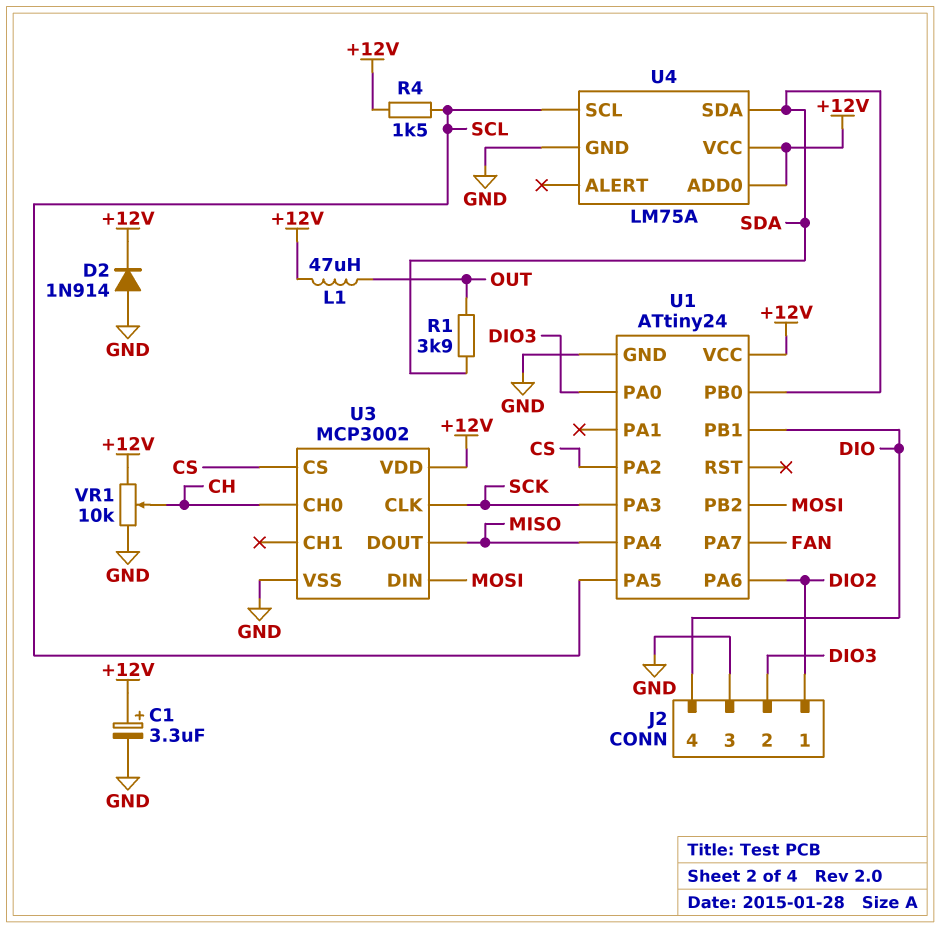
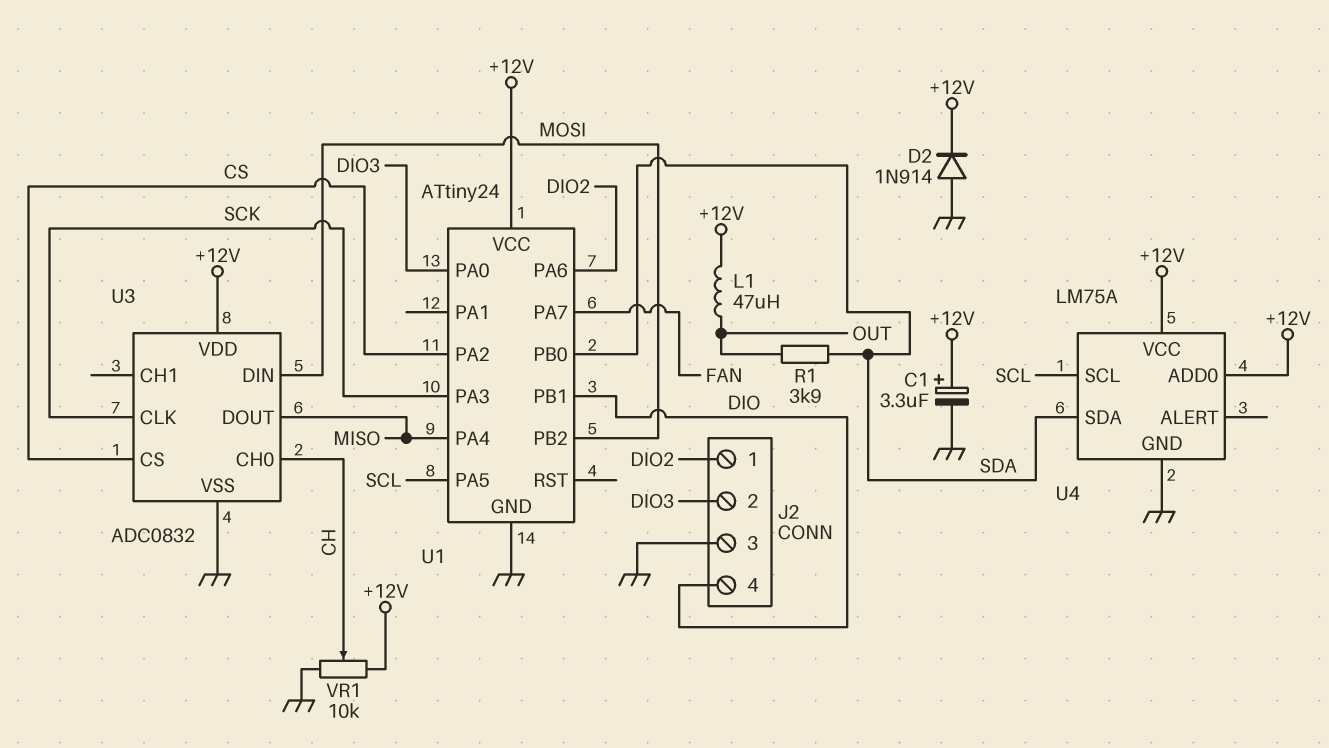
R4: 1.5k (+12V, SCL) -> none
U3: MCP3002 -> ADC0832

